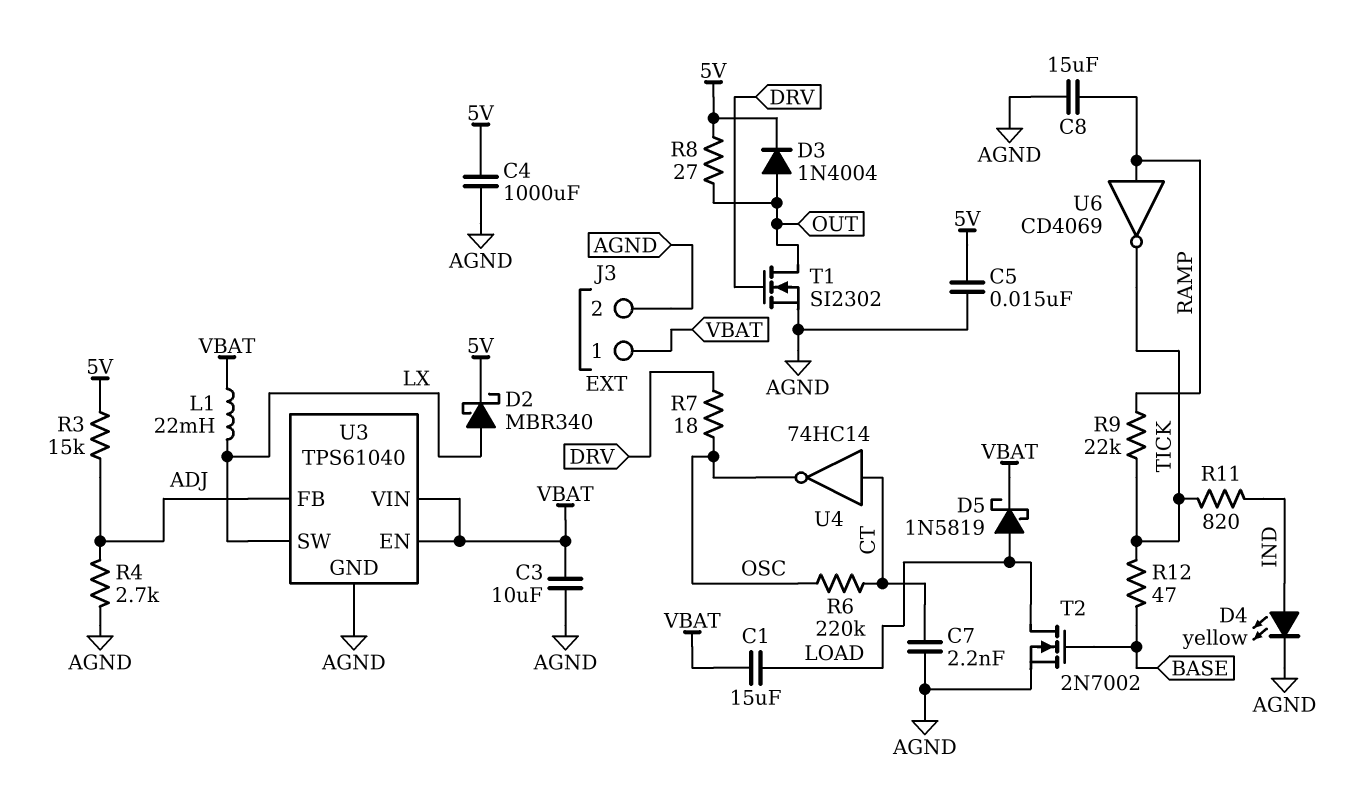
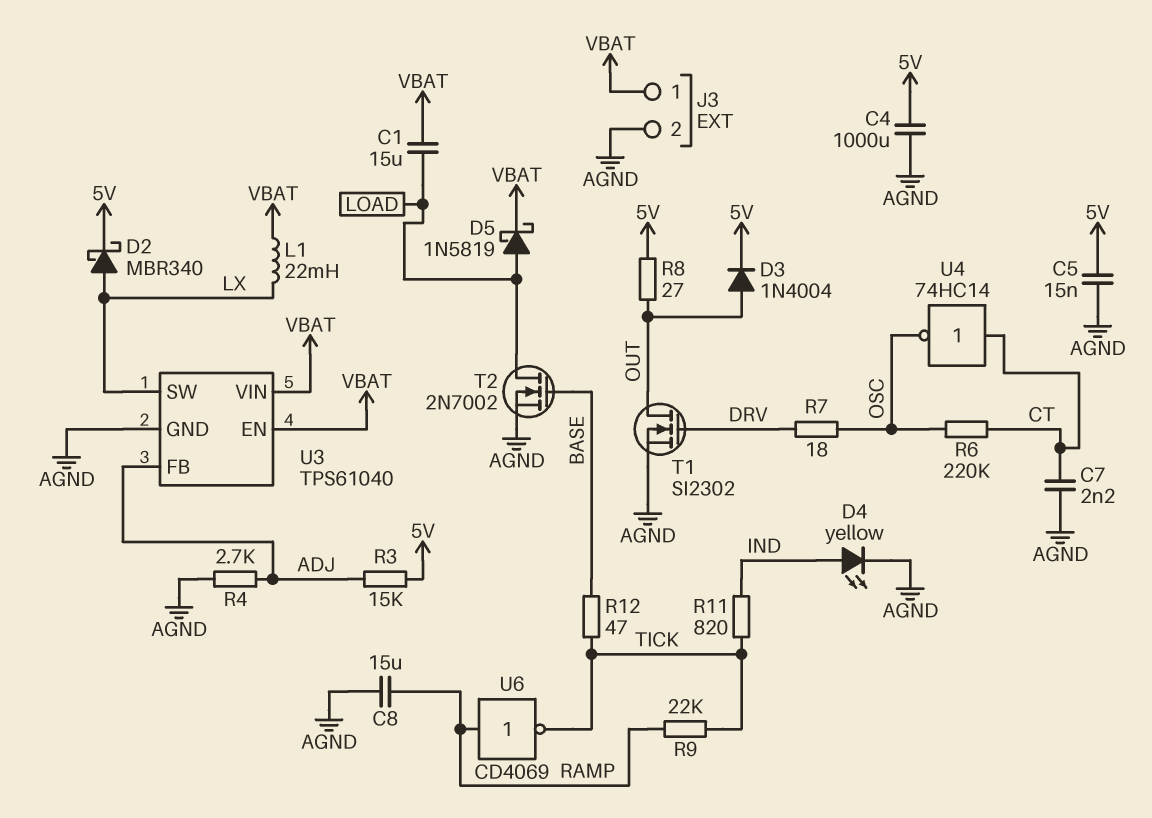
C3: 10uF (AGND, VBAT) -> none

